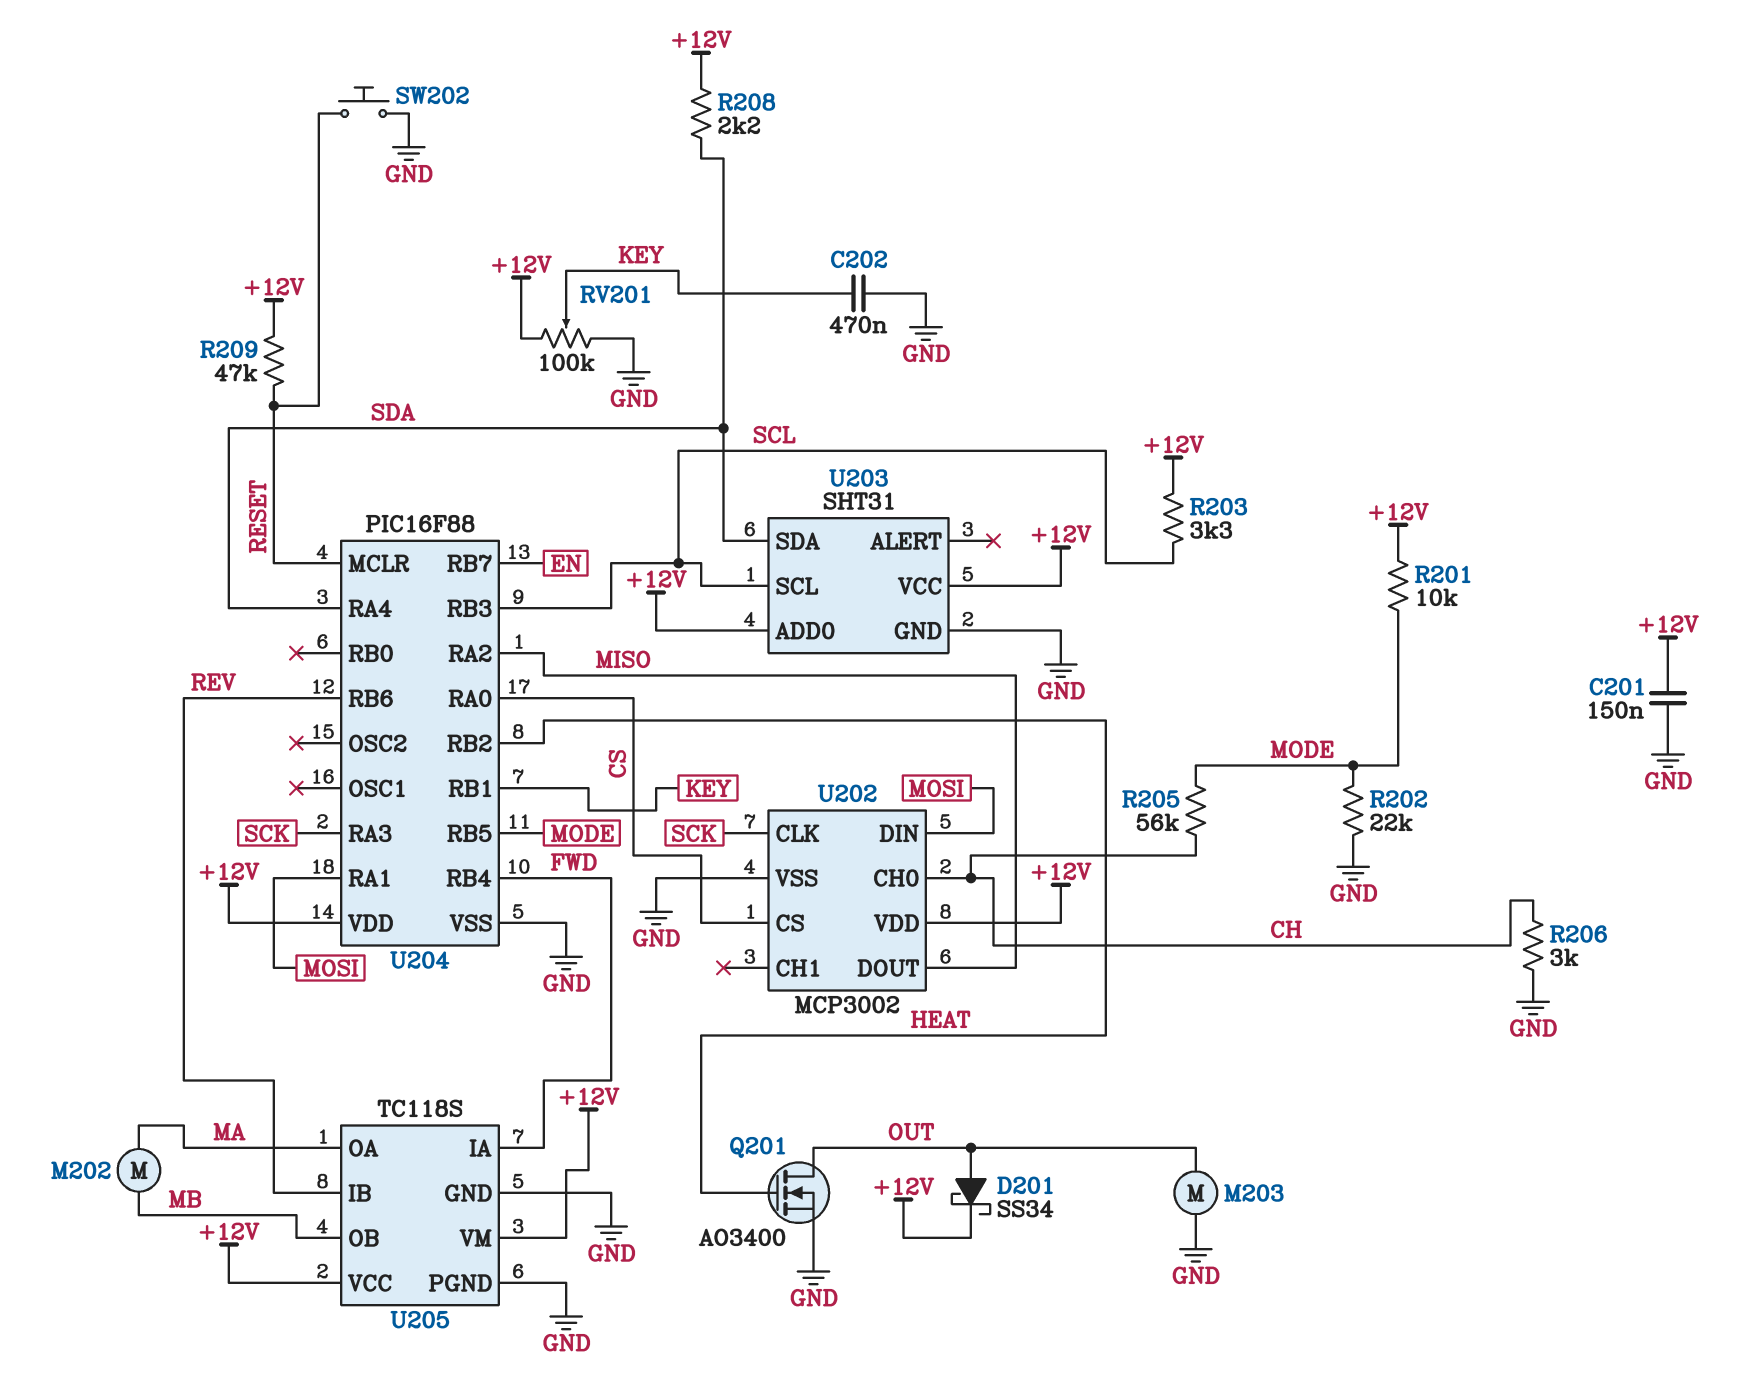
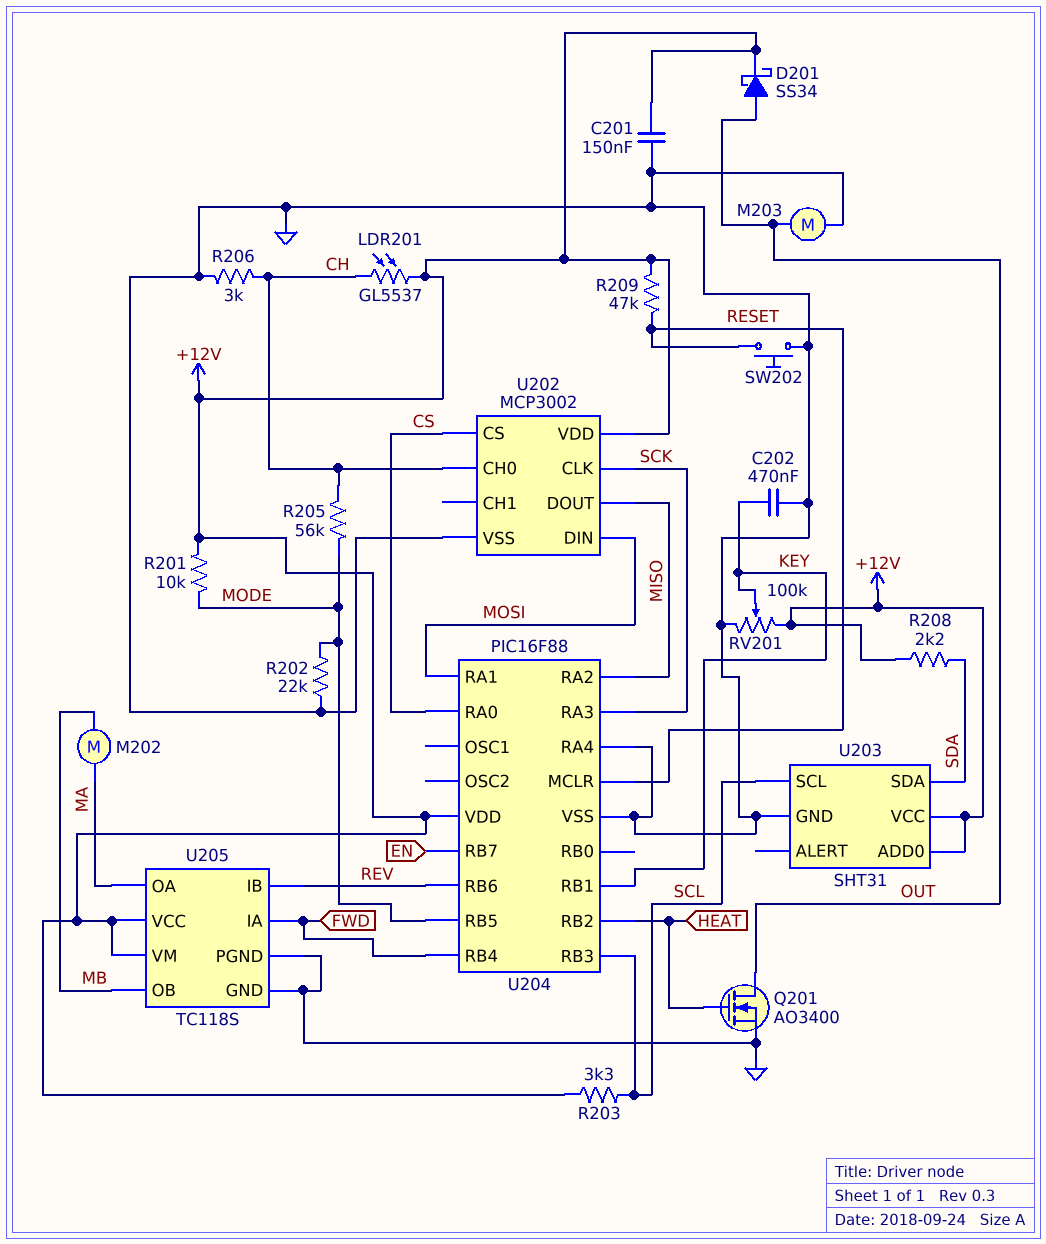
LDR201: none -> GL5537 (+12V, CH)
U204 pin RA4: SDA -> GND

